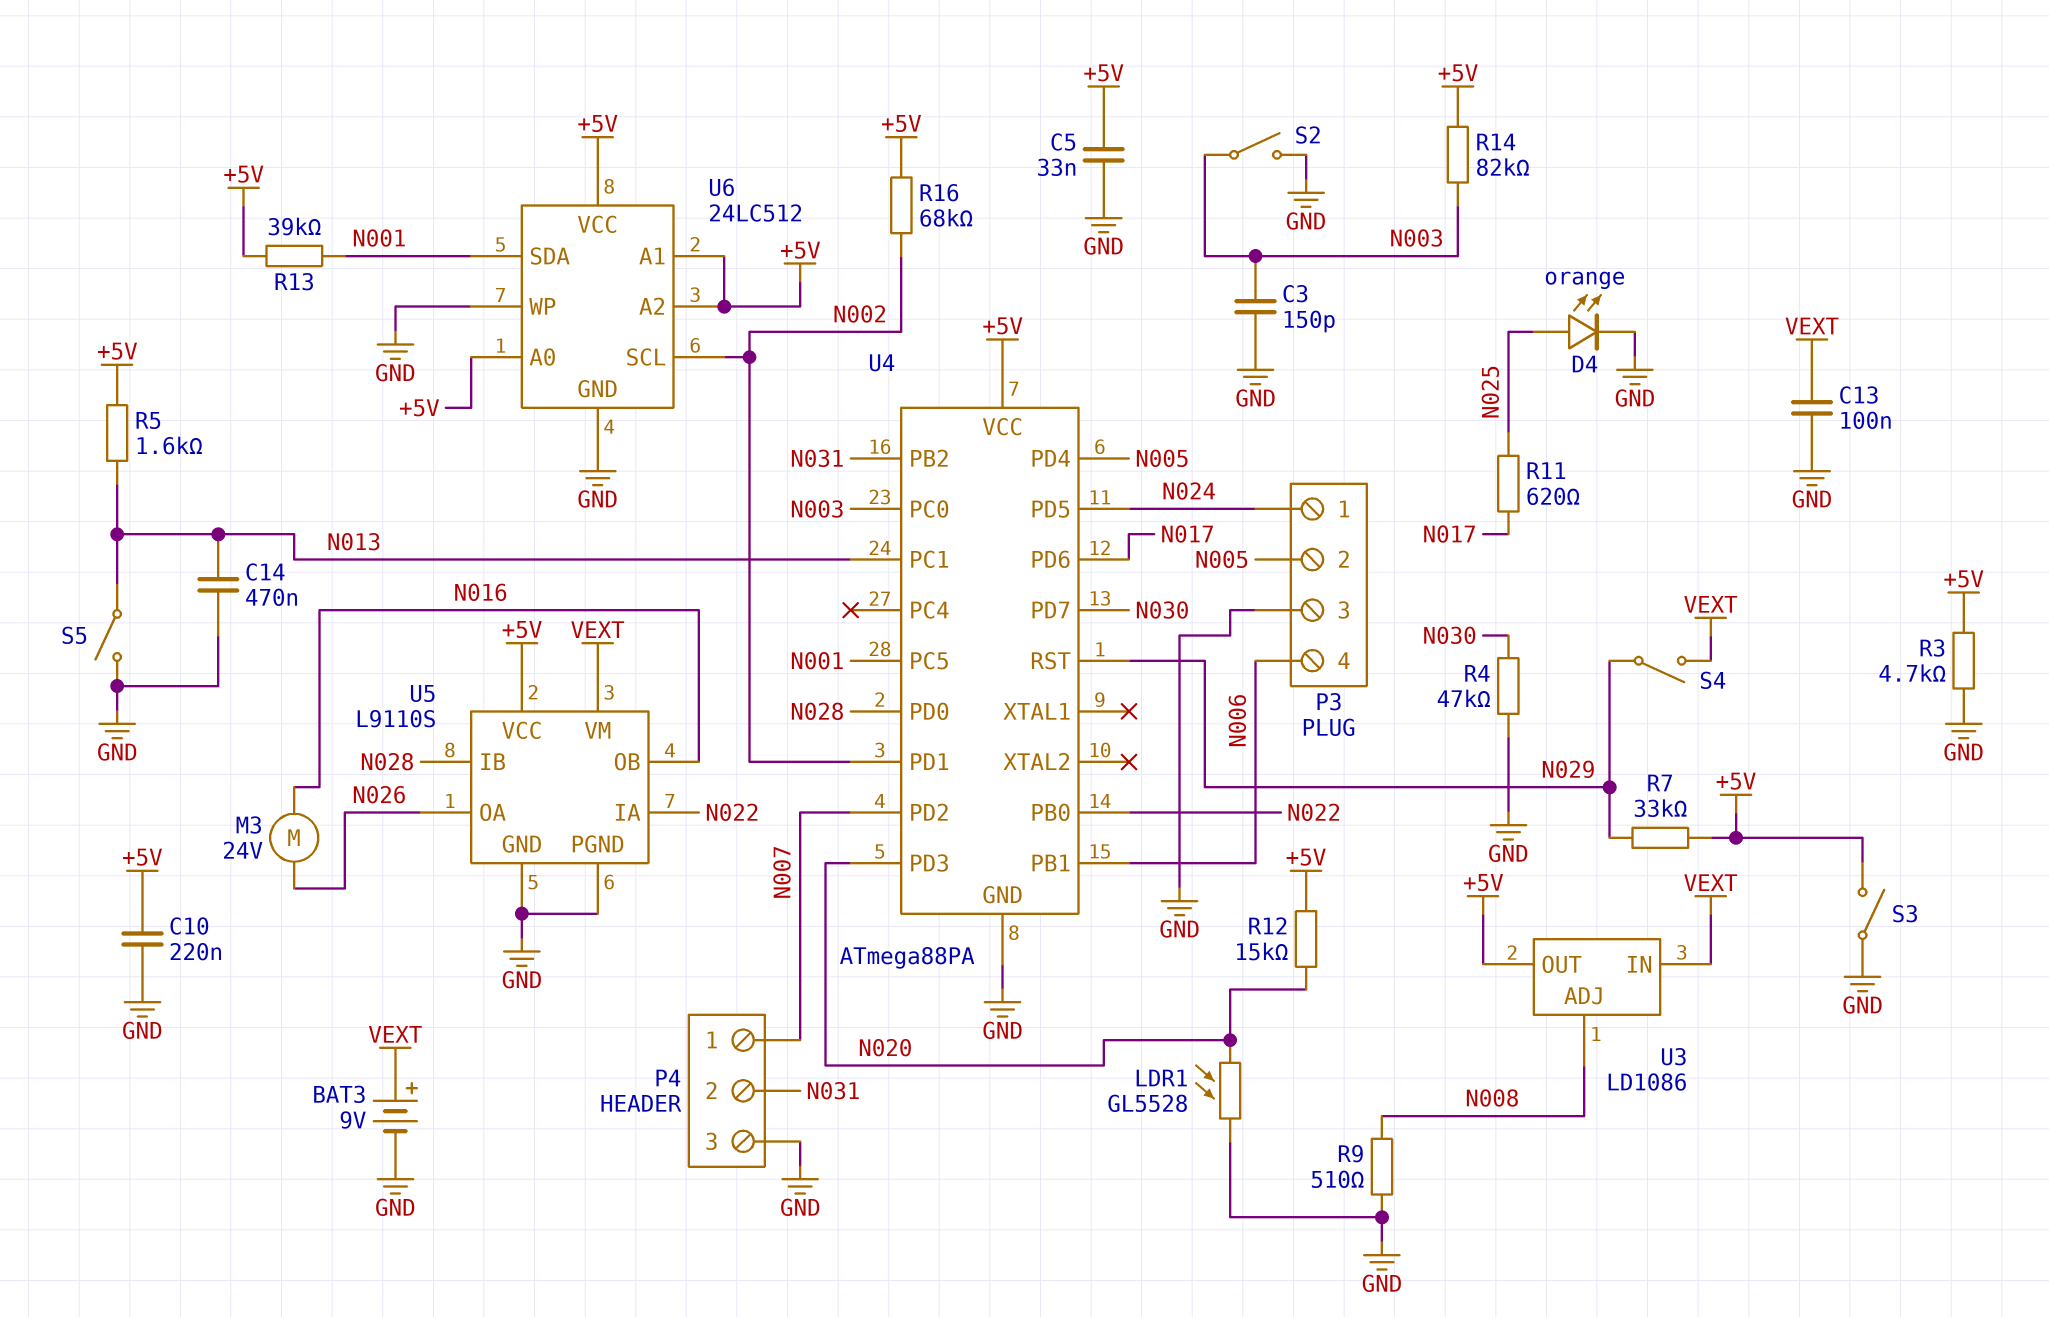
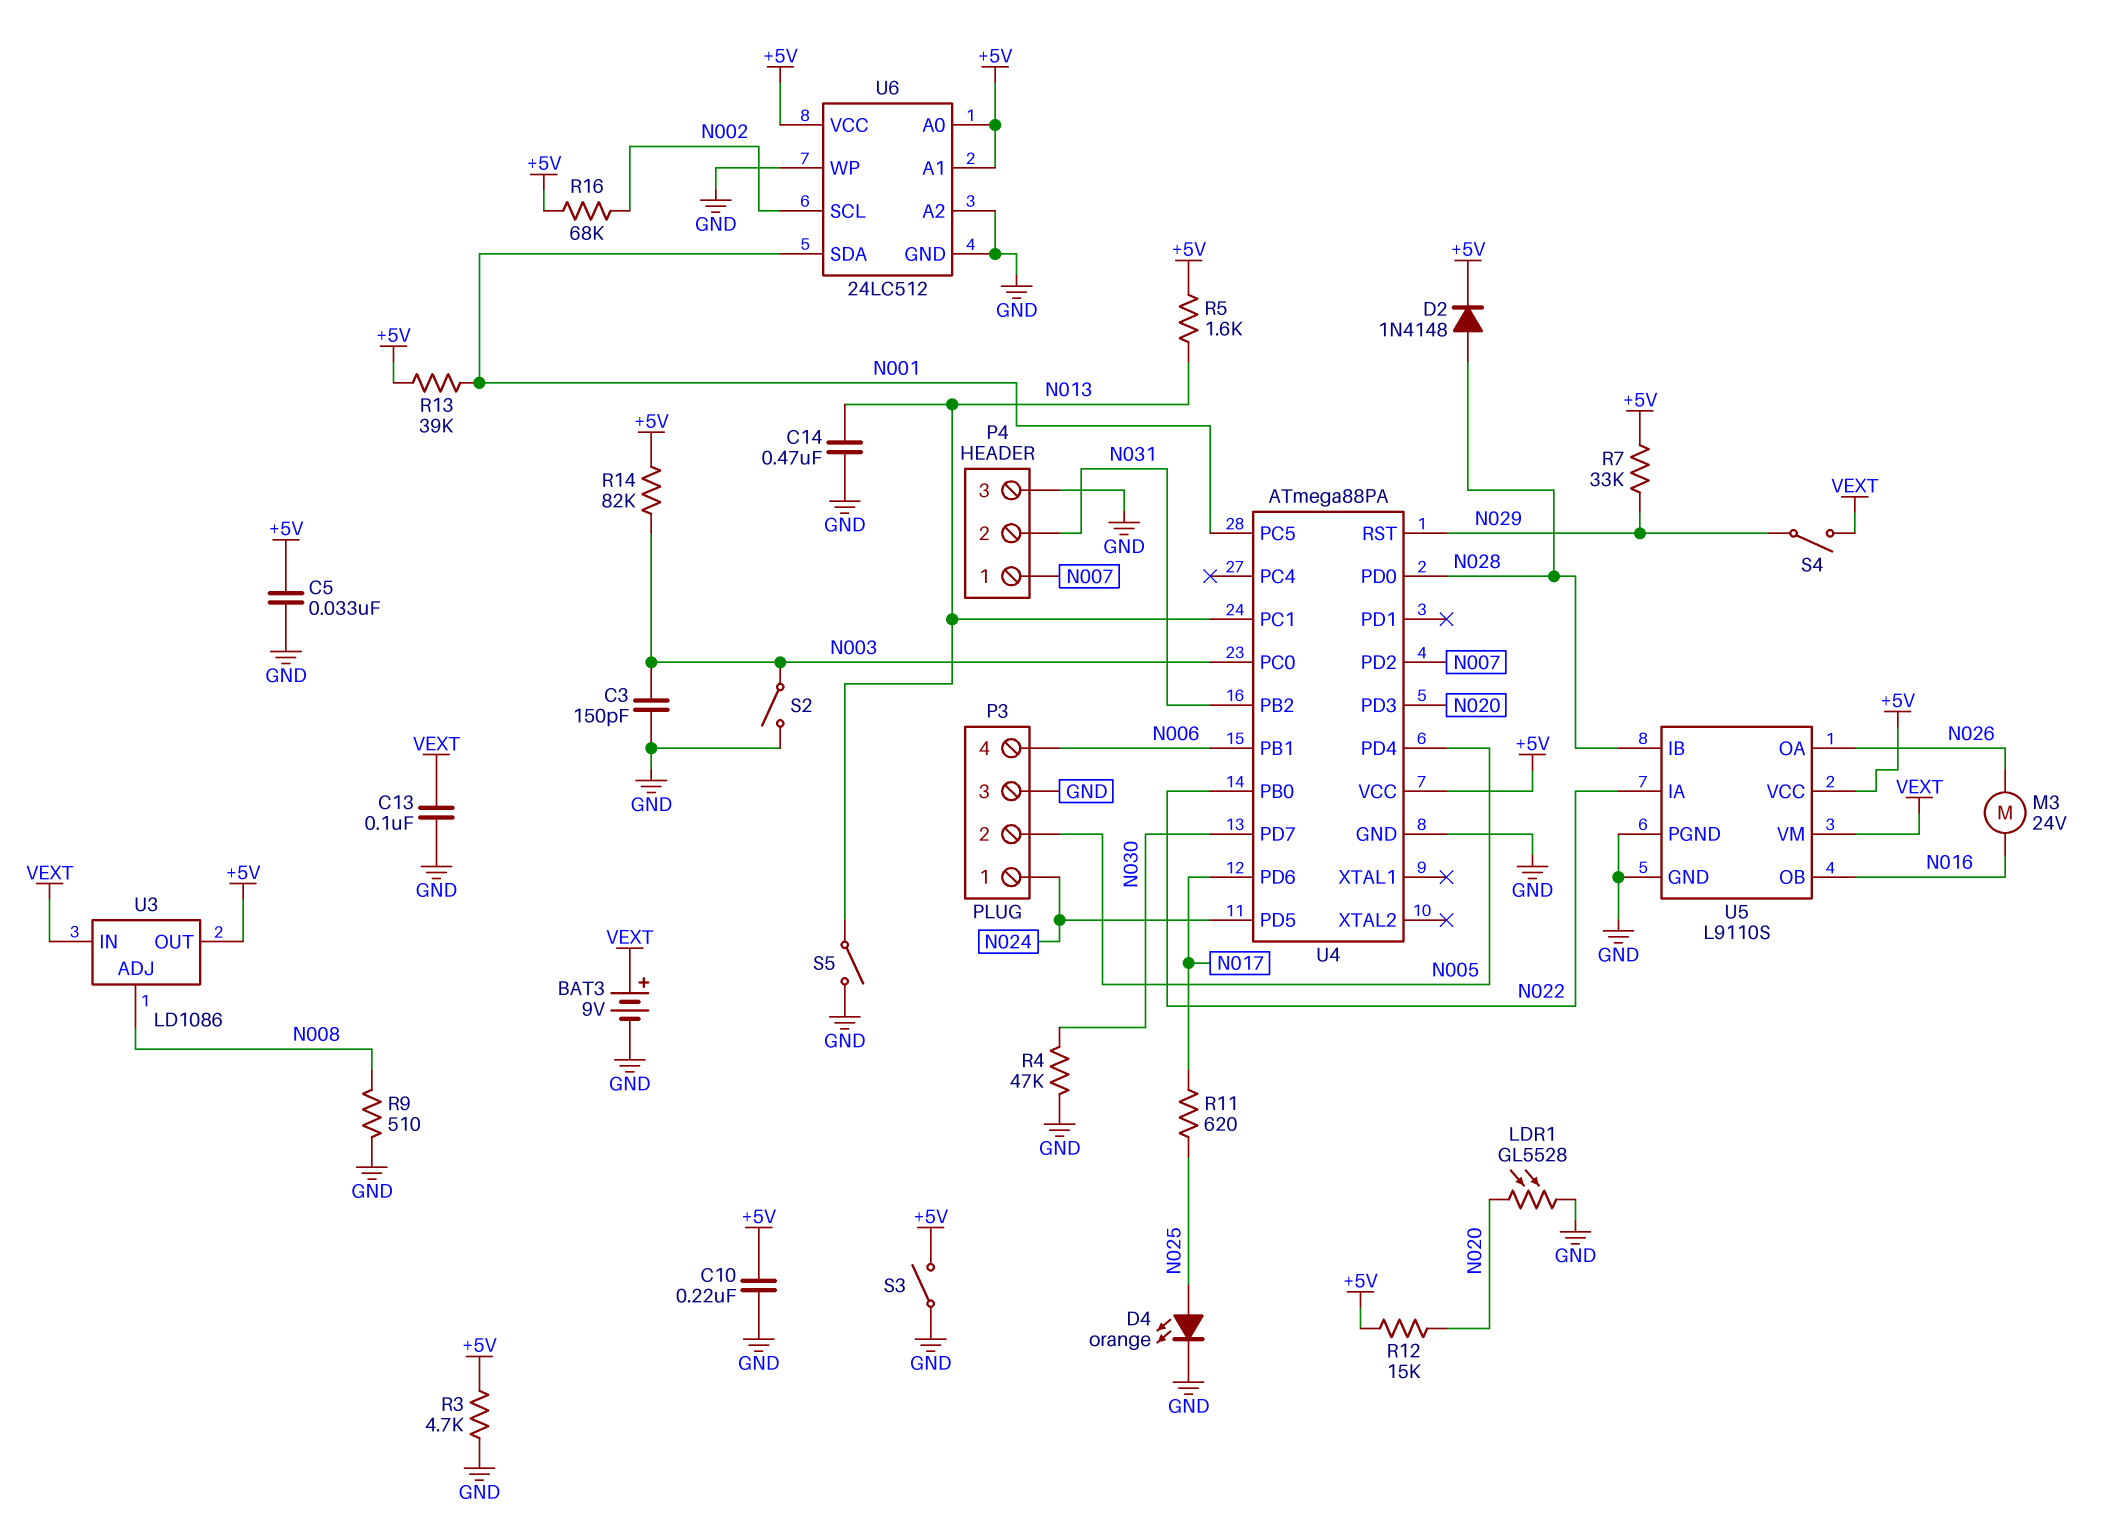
D2: none -> diode 1N4148 (A N028, K +5V)
U4 pin PD1: N002 -> none
U6 pin A2: +5V -> GND

